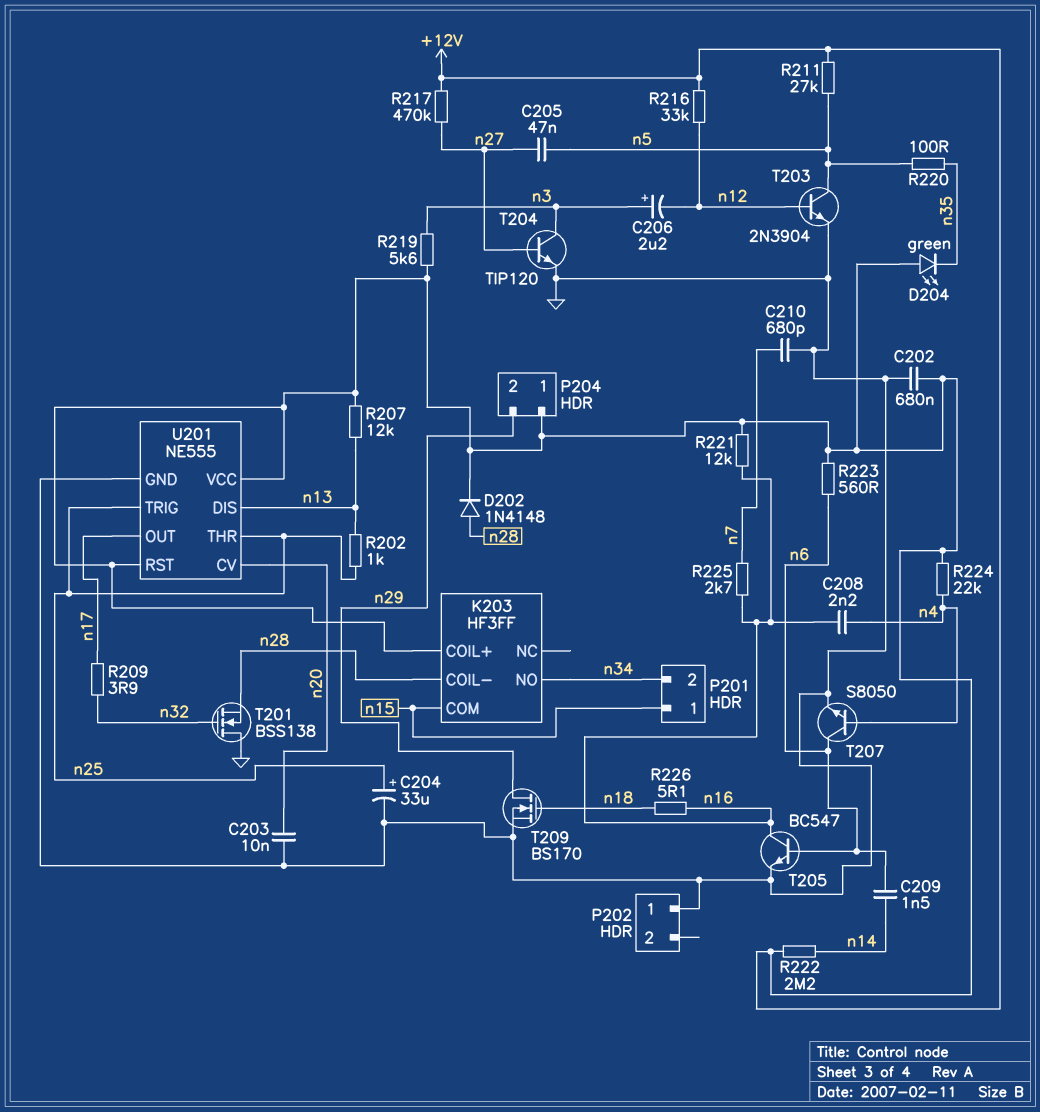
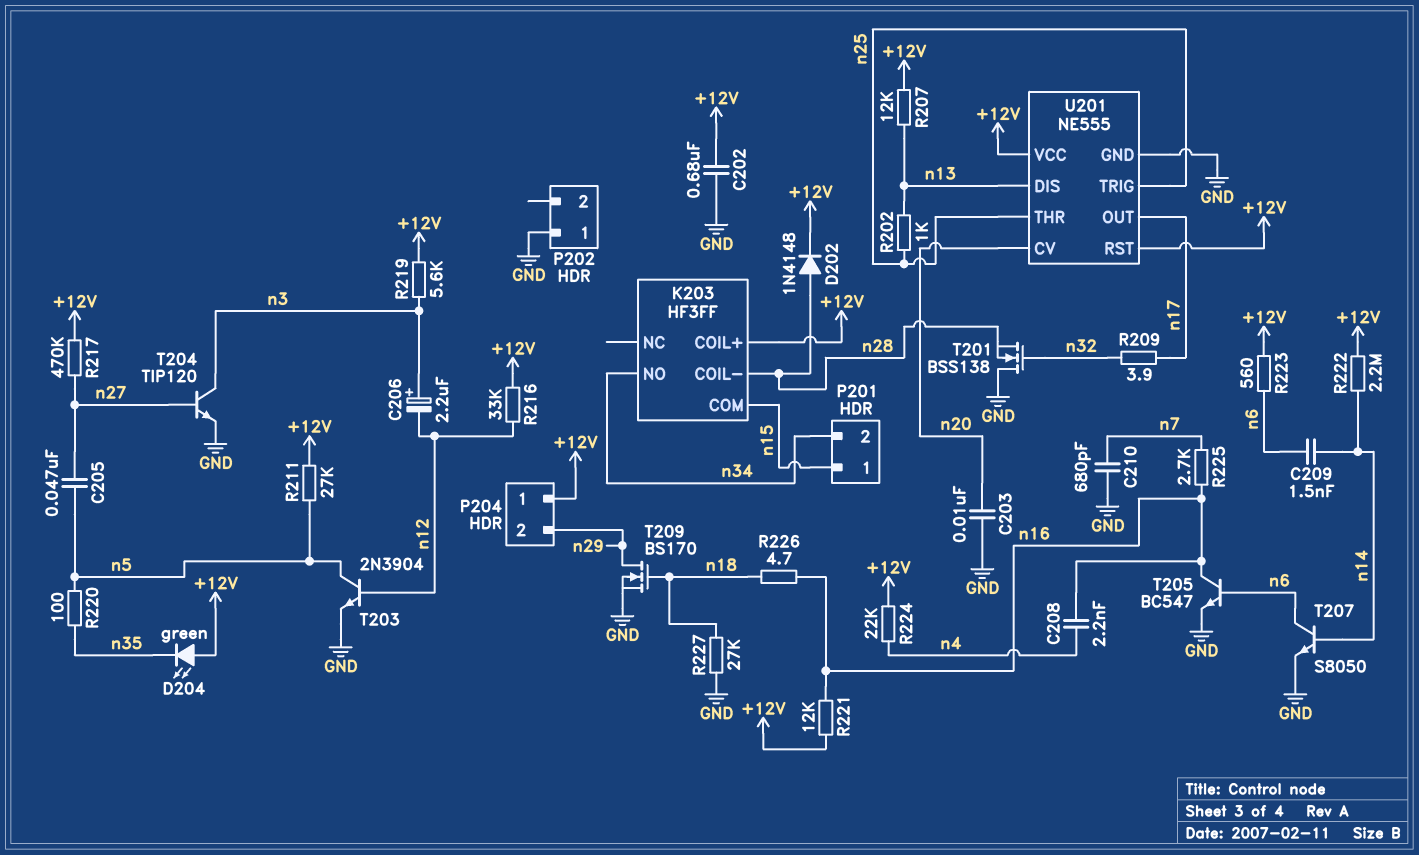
C204: 33uF (plus n25, minus GND) -> none
R226: 5.1 (n16, n18) -> 4.7 (n16, n18)
R227: none -> 27k (GND, n18)
T207: NPN S8050 (B n4, C n6, E GND) -> NPN S8050 (B n14, C n6, E GND)

